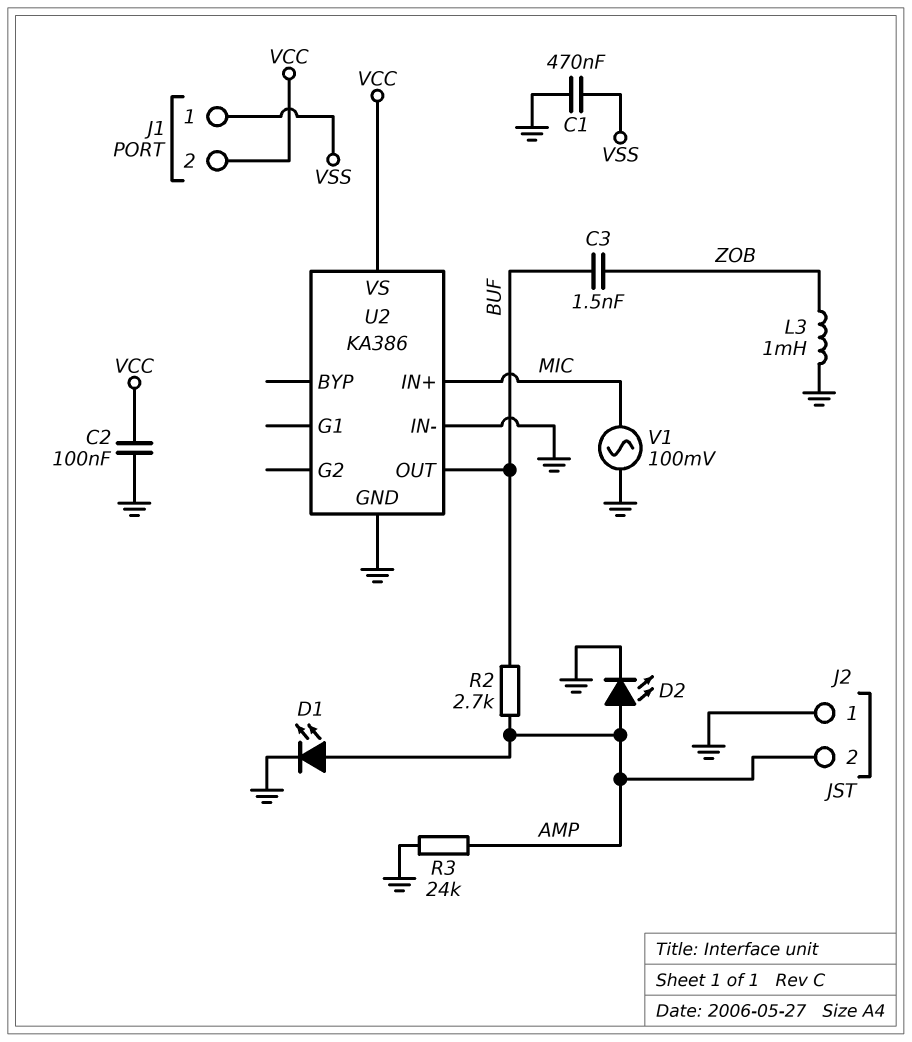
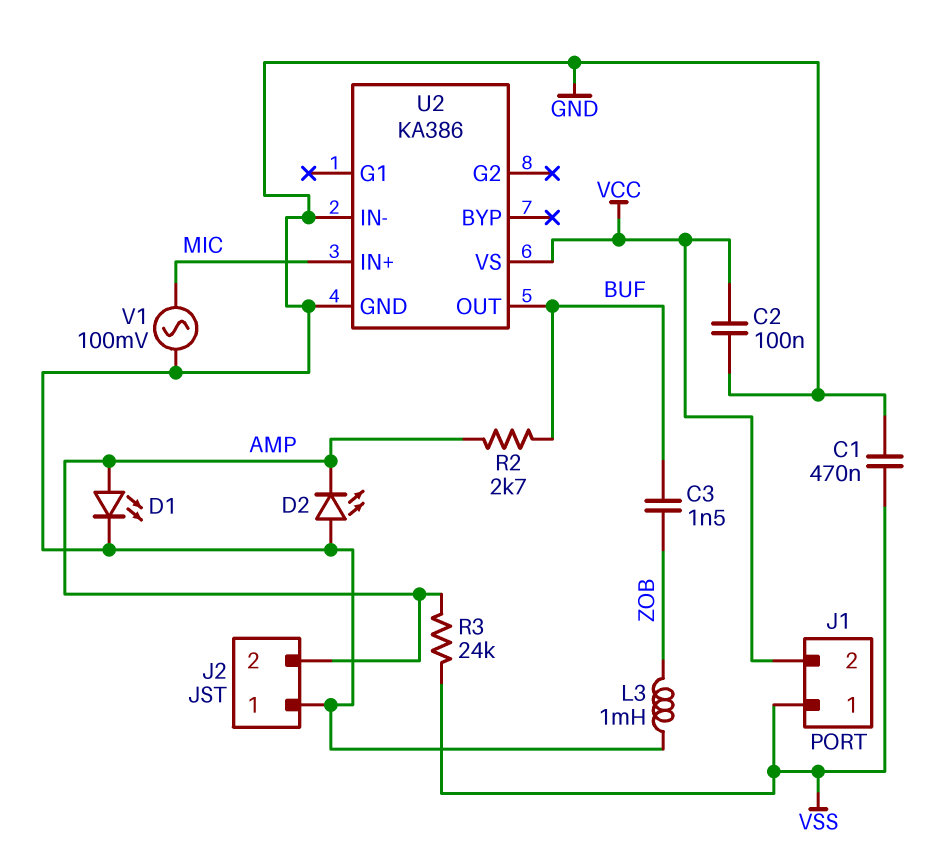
D2: LED (A AMP, K GND) -> LED (A GND, K AMP)
R3: 24k (AMP, GND) -> 24k (AMP, VSS)

